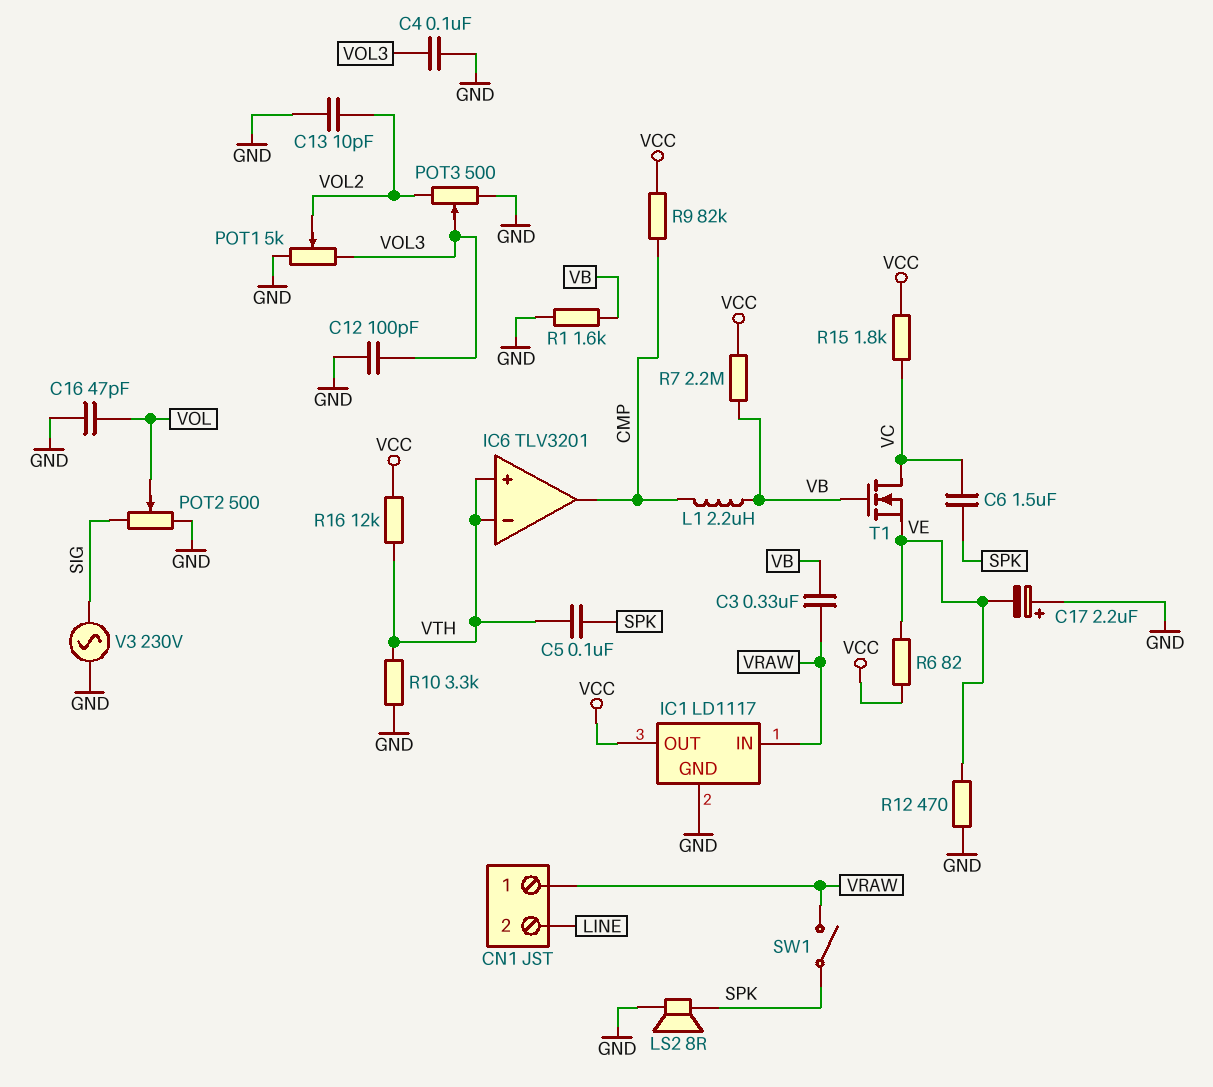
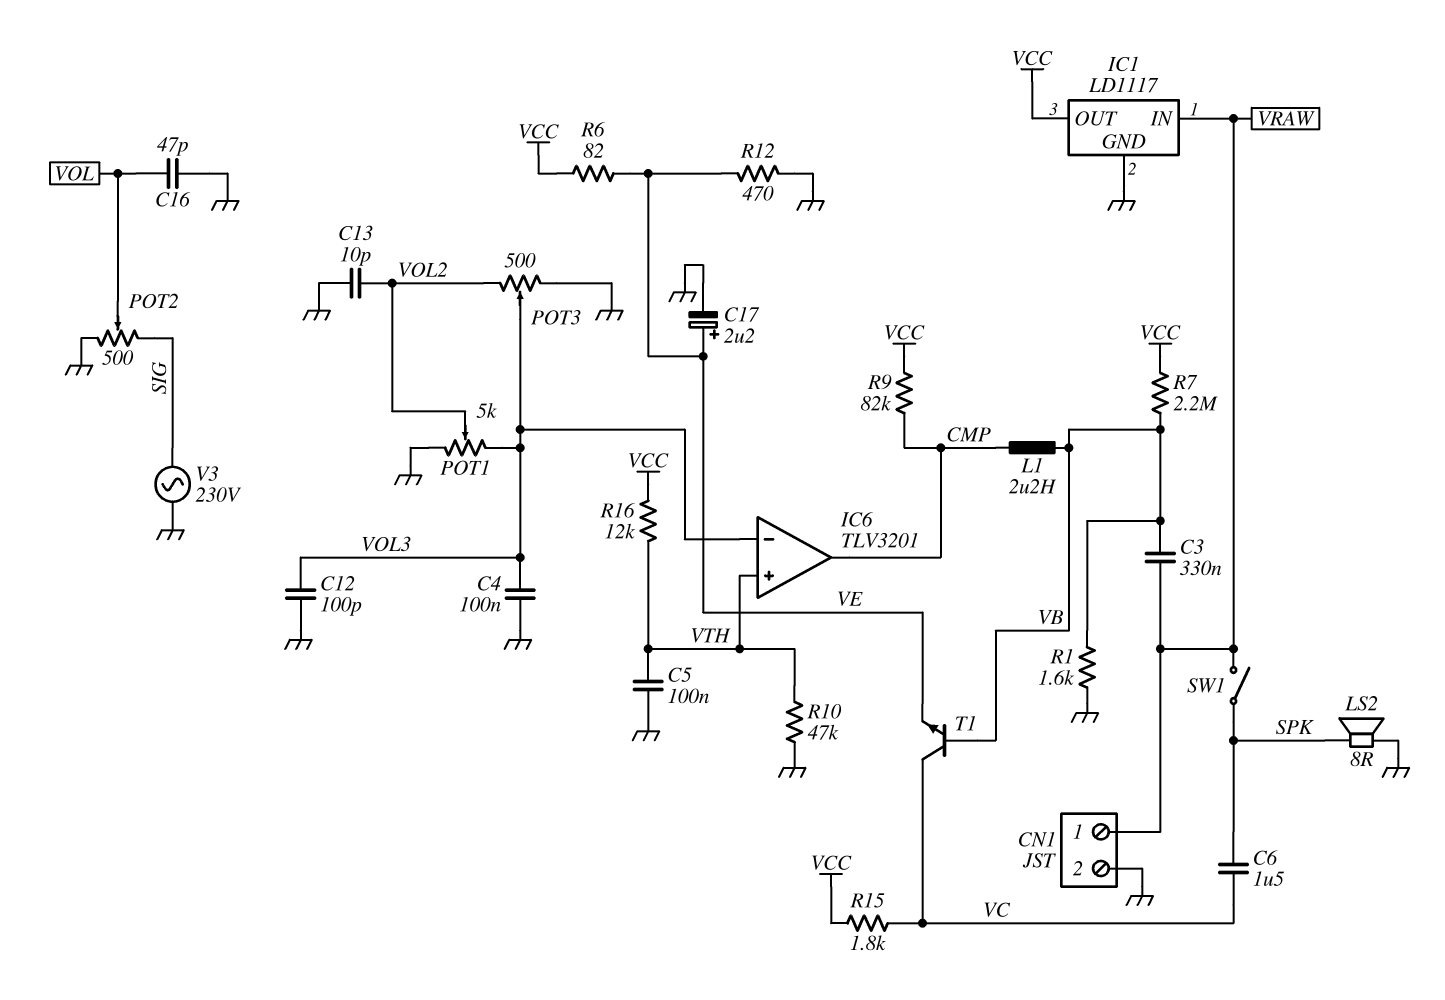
C5: 100nF (SPK, VTH) -> 100nF (GND, VTH)
C17: 2.2uF (plus GND, minus VE) -> 2.2uF (plus VE, minus GND)
CN1 pin 2: LINE -> GND
IC6 pin in-: VTH -> VOL3
R10: 3.3k (GND, VTH) -> 47k (GND, VTH)
T1: NMOS (G VB, D VC, S VE) -> NPN (B VB, C VC, E VE)

